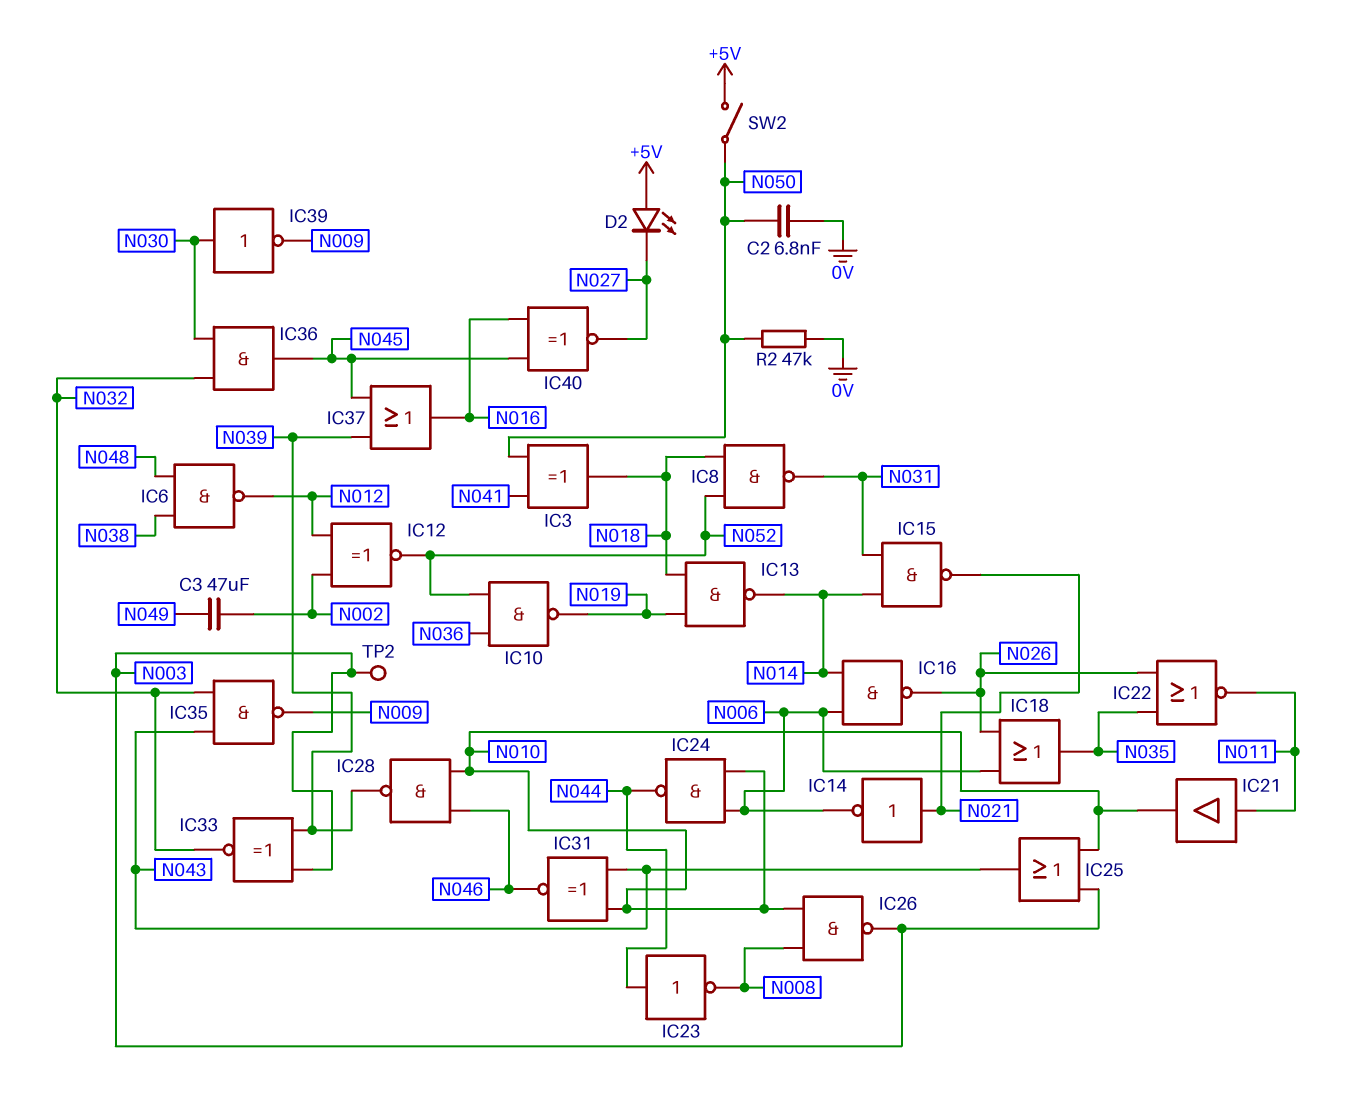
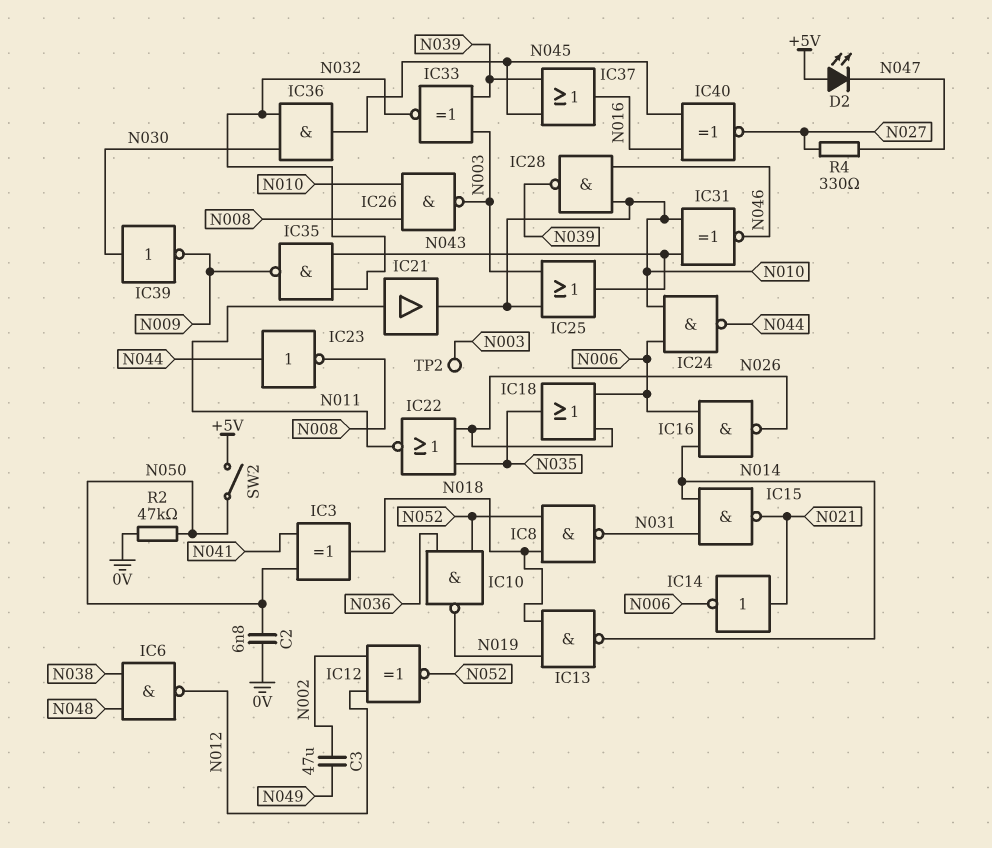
D2: LED (A +5V, K N027) -> LED (A +5V, K N047)
R4: none -> 330 (N027, N047)

